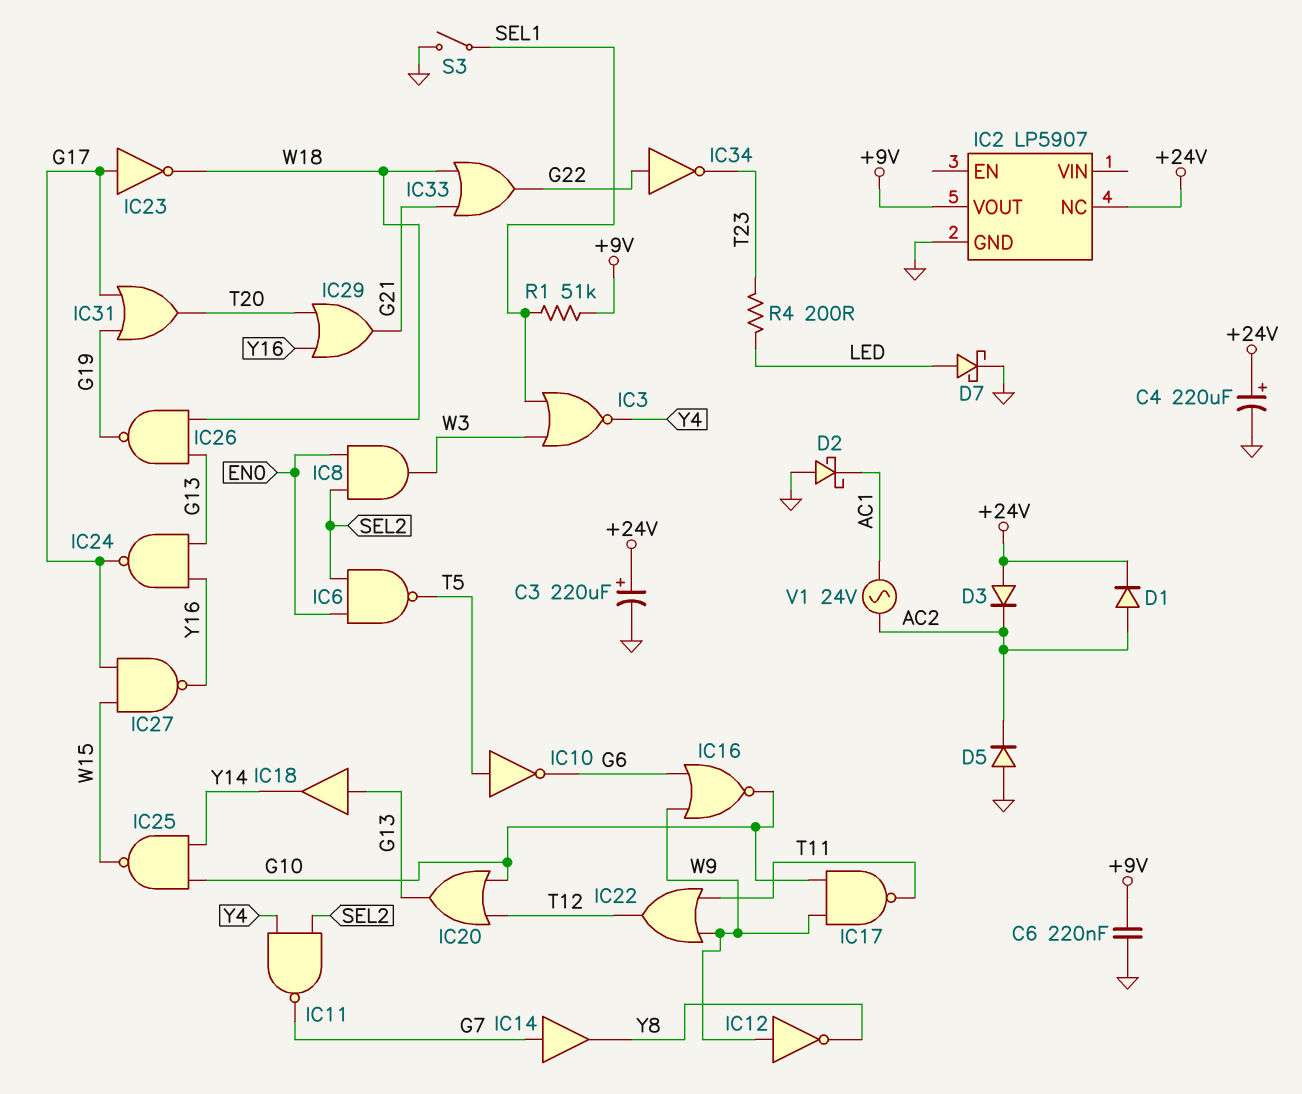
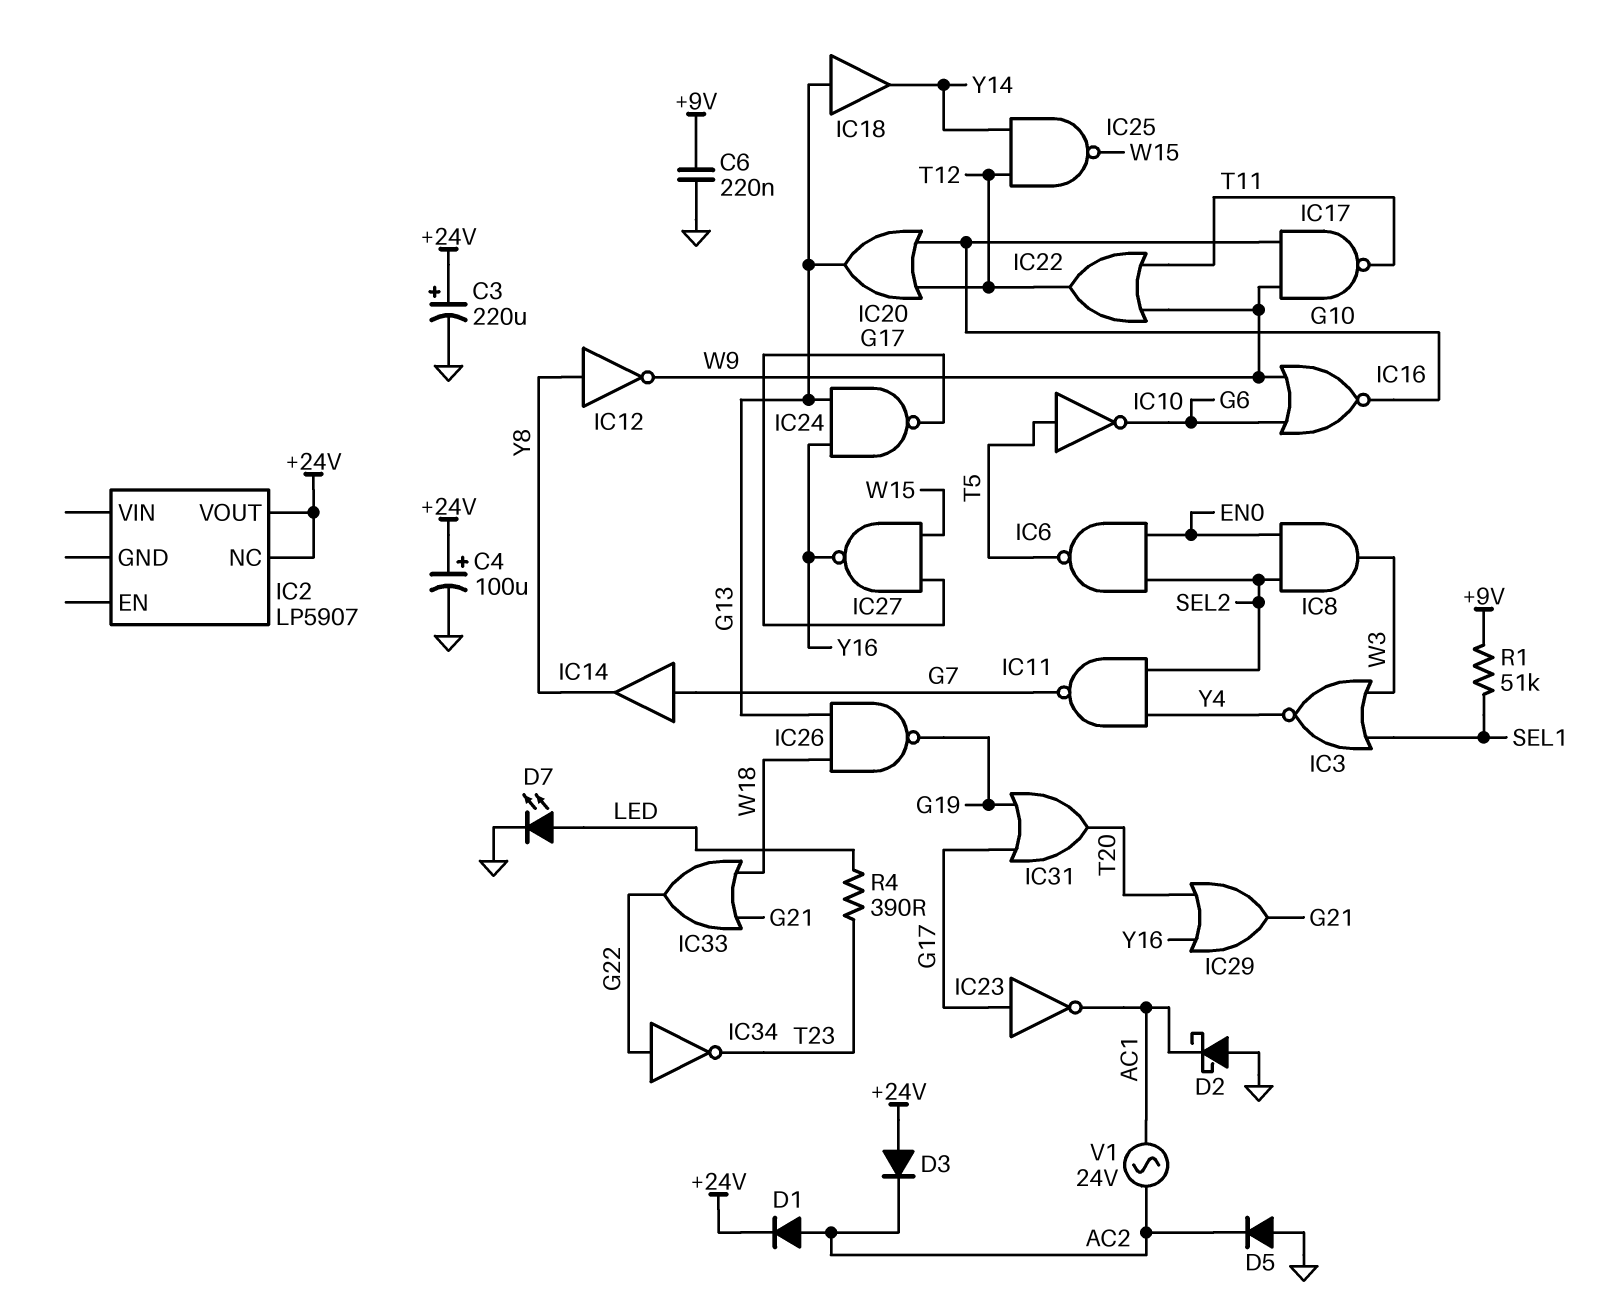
C4: 220uF (plus +24V, minus GND) -> 100uF (plus +24V, minus GND)
D7: schottky (A LED, K GND) -> LED (A LED, K GND)
IC2 pin GND: GND -> none
IC2 pin VOUT: +9V -> +24V
IC12: NOT (in W9, out Y8) -> NOT (in Y8, out W9)
IC23: NOT (in G17, out W18) -> NOT (in G17, out AC1)
IC25: NAND (in G10, in Y14, out W15) -> NAND (in T12, in Y14, out W15)
R4: 200 (LED, T23) -> 390 (LED, T23)
S3: switch (GND, SEL1) -> none

